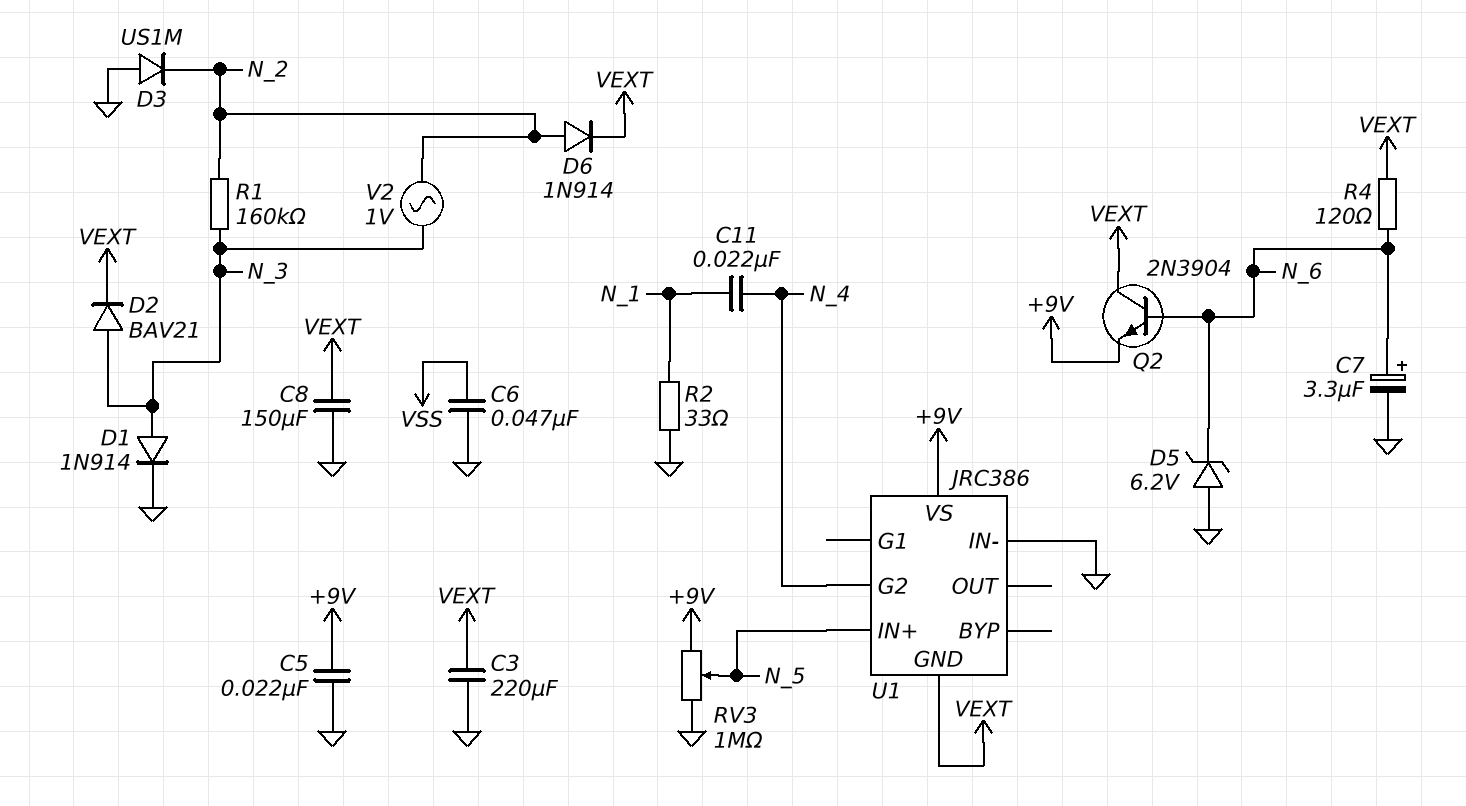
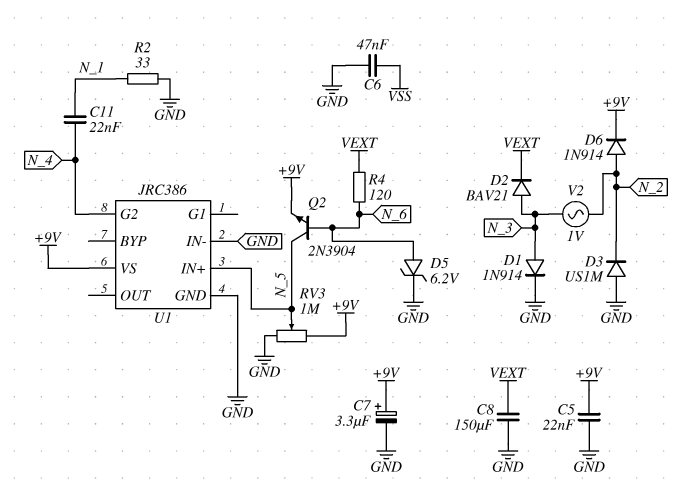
C3: 220uF (GND, VEXT) -> none
C7: 3.3uF (plus N_6, minus GND) -> 3.3uF (plus +9V, minus GND)
D5: zener 6.2V (A GND, K N_6) -> zener 6.2V (A N_6, K GND)
D6: diode 1N914 (A N_2, K VEXT) -> diode 1N914 (A N_2, K +9V)
Q2: NPN 2N3904 (B N_6, C VEXT, E +9V) -> NPN 2N3904 (B N_6, C N_5, E +9V)
R1: 160k (N_2, N_3) -> none
U1 pin GND: VEXT -> GND

